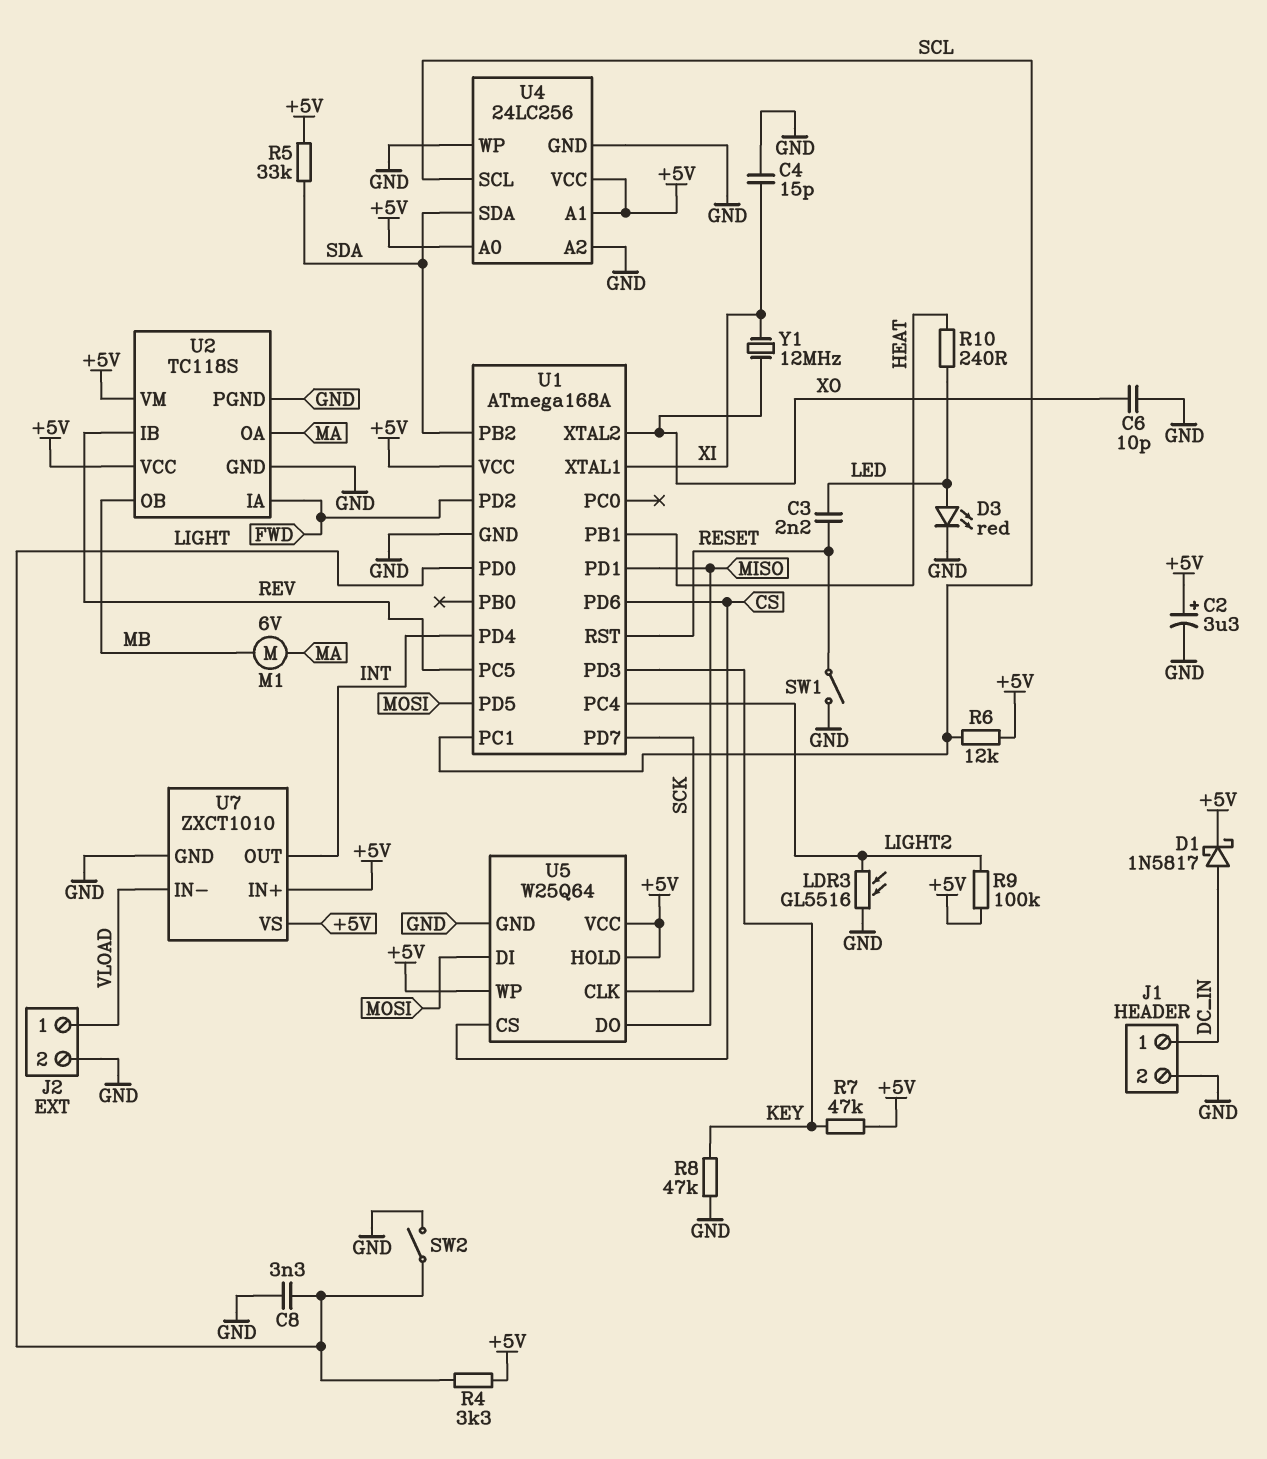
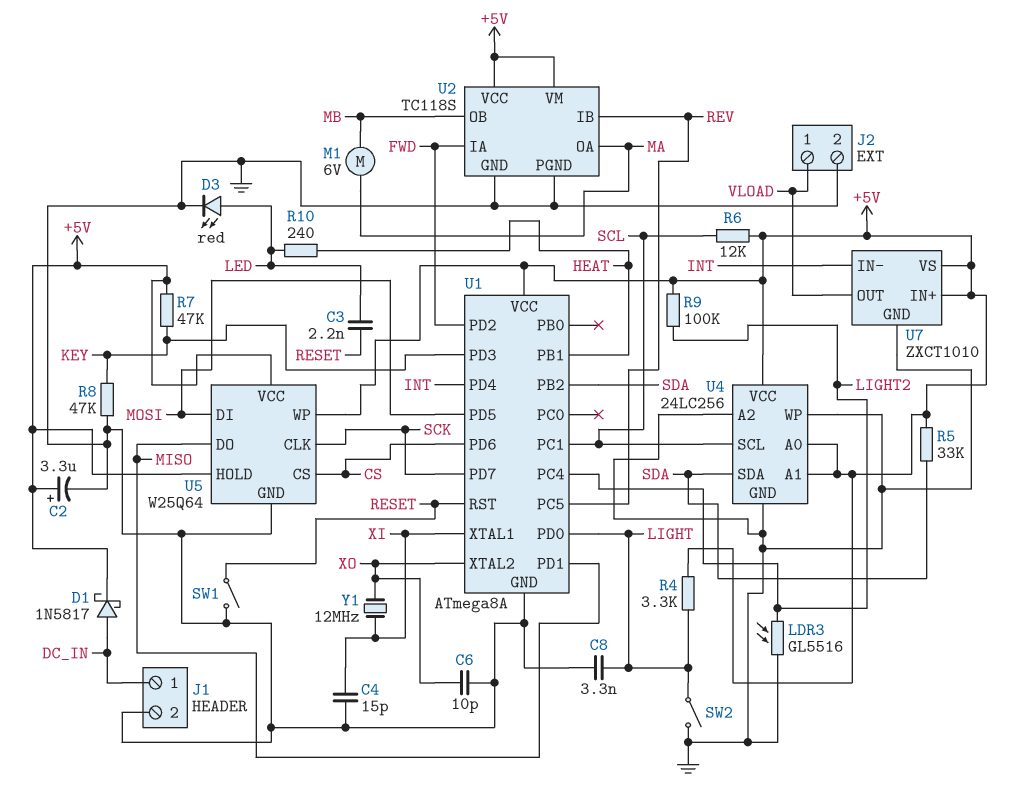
U1: ATmega168A -> ATmega8A
U7 pin IN-: VLOAD -> INT
U7 pin OUT: INT -> VLOAD

